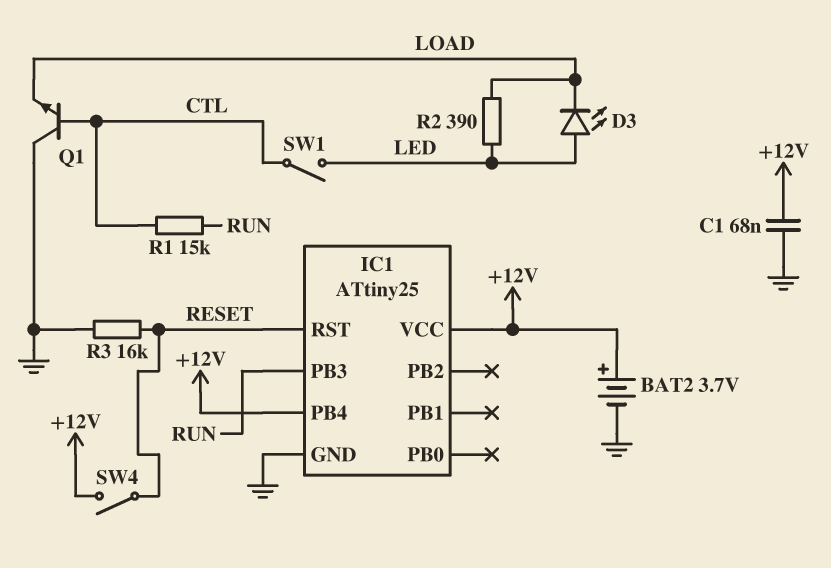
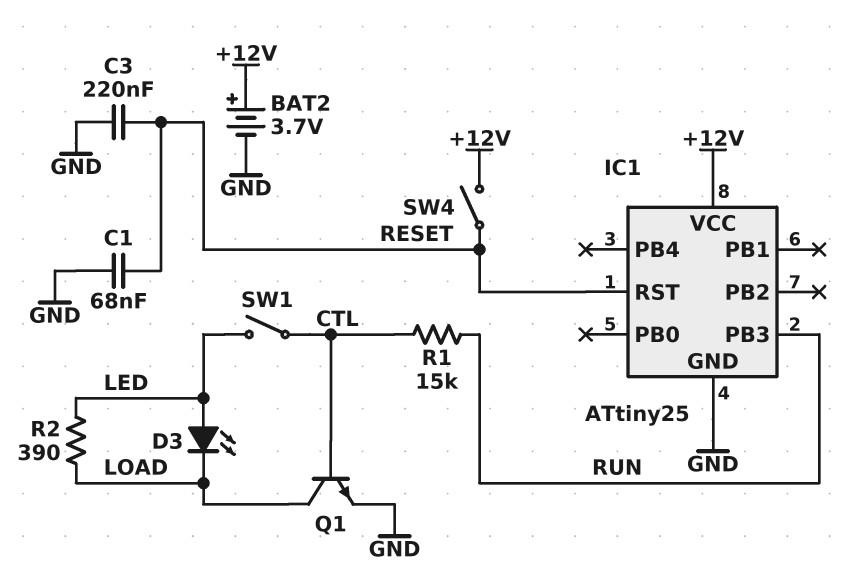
C1: 68nF (+12V, GND) -> 68nF (GND, RESET)
C3: none -> 220nF (GND, RESET)
IC1 pin PB4: +12V -> none
Q1: NPN (B CTL, C GND, E LOAD) -> NPN (B CTL, C LOAD, E GND)
R3: 16k (GND, RESET) -> none

